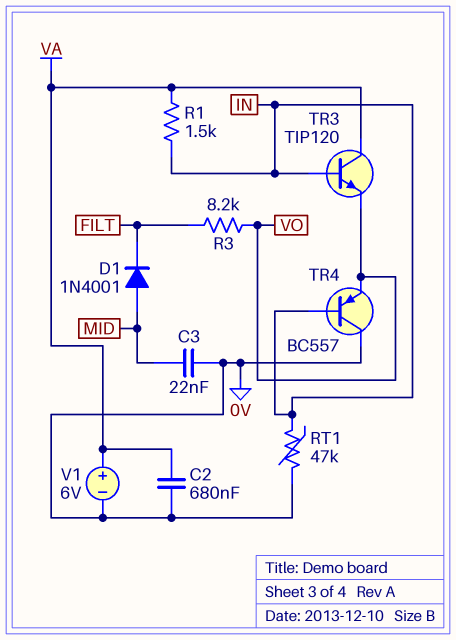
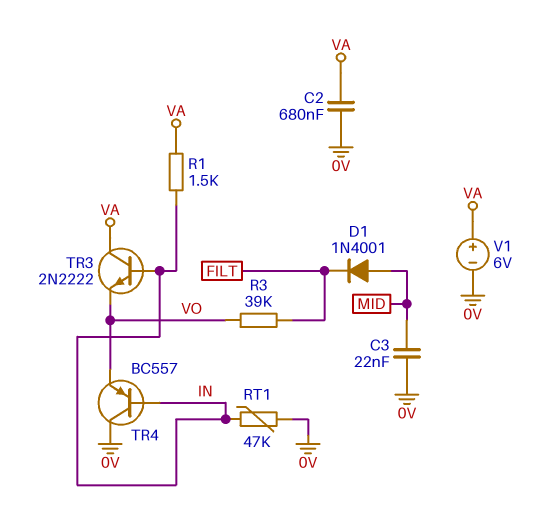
R3: 8.2k (FILT, VO) -> 39k (FILT, VO)
TR3: NPN TIP120 (B IN, C VA, E VO) -> NPN 2N2222 (B IN, C VA, E VO)

